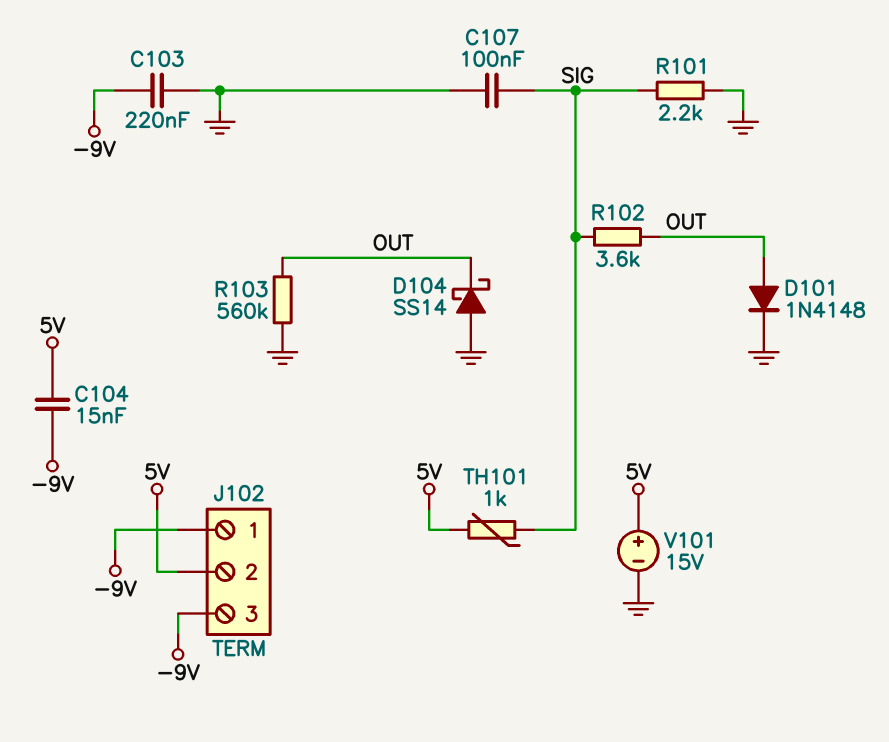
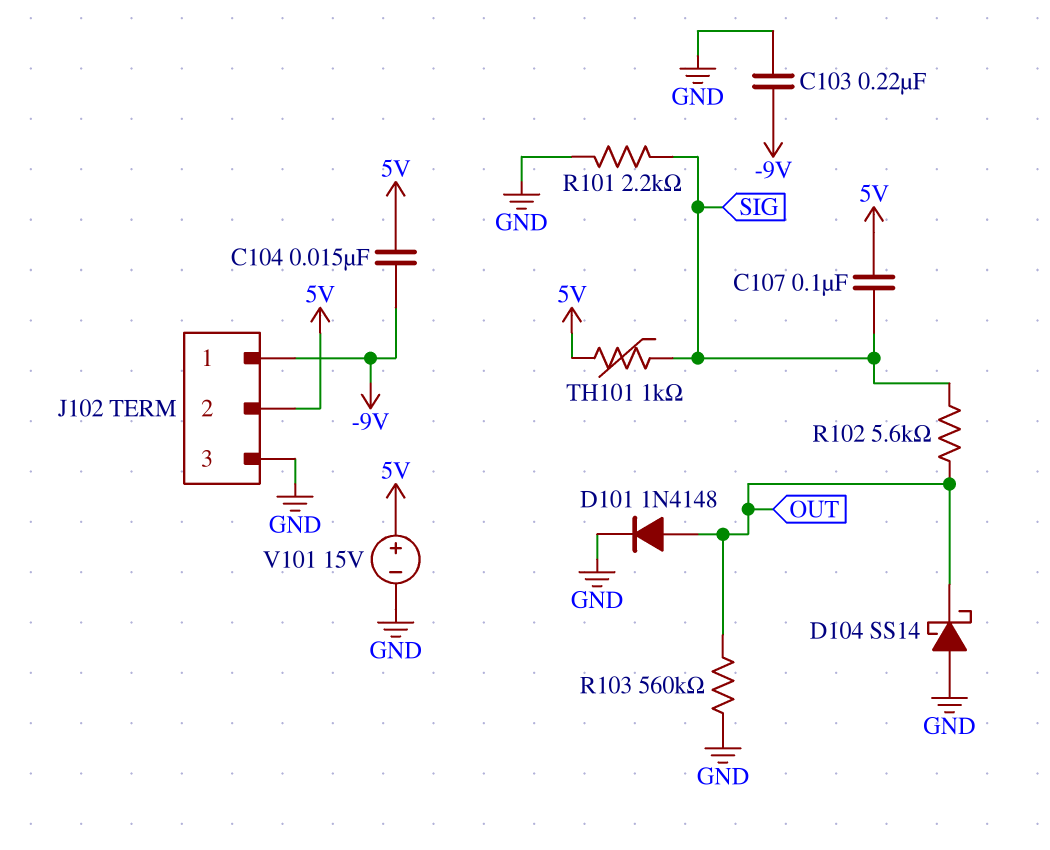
C107: 100nF (GND, SIG) -> 100nF (5V, SIG)
J102 pin 3: -9V -> GND
R102: 3.6k (OUT, SIG) -> 5.6k (OUT, SIG)

